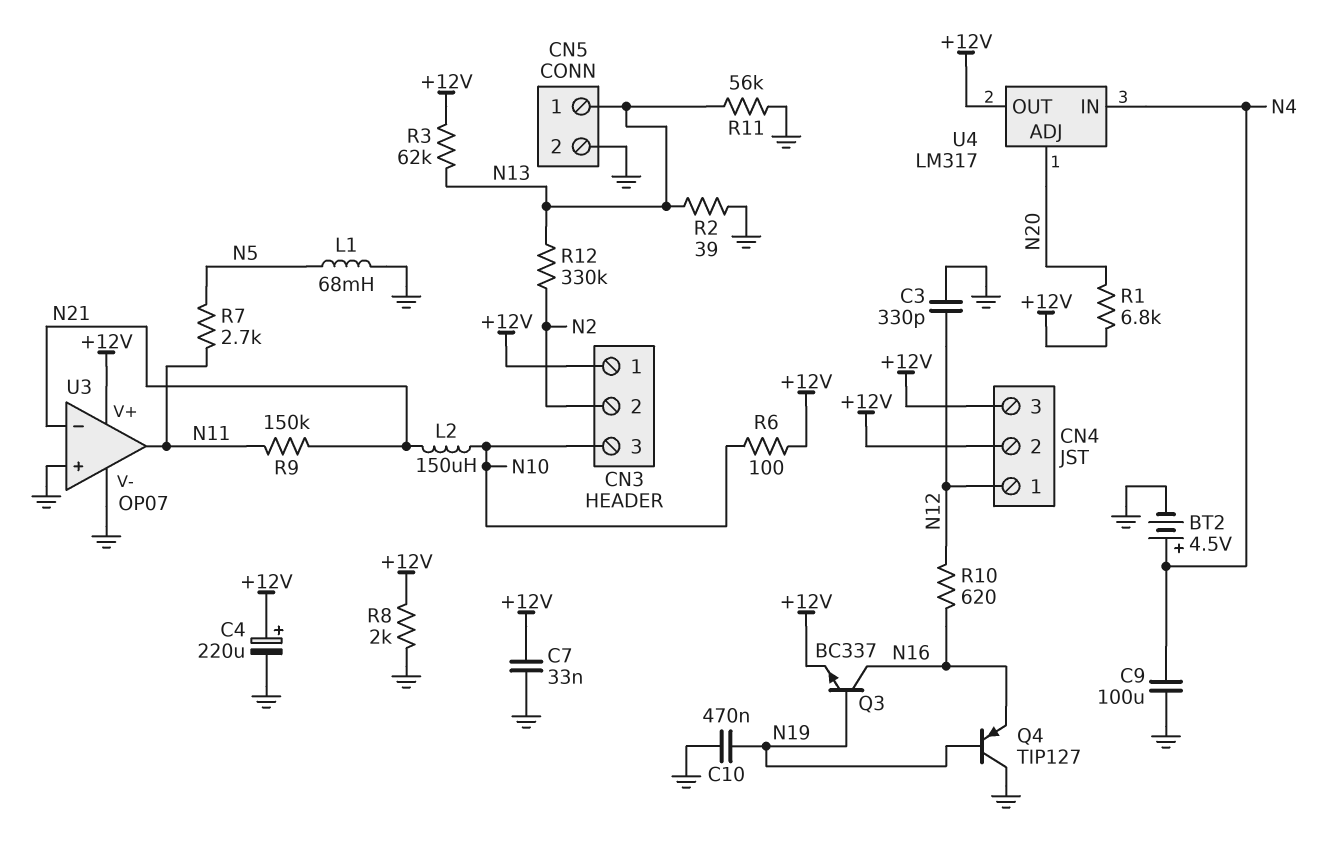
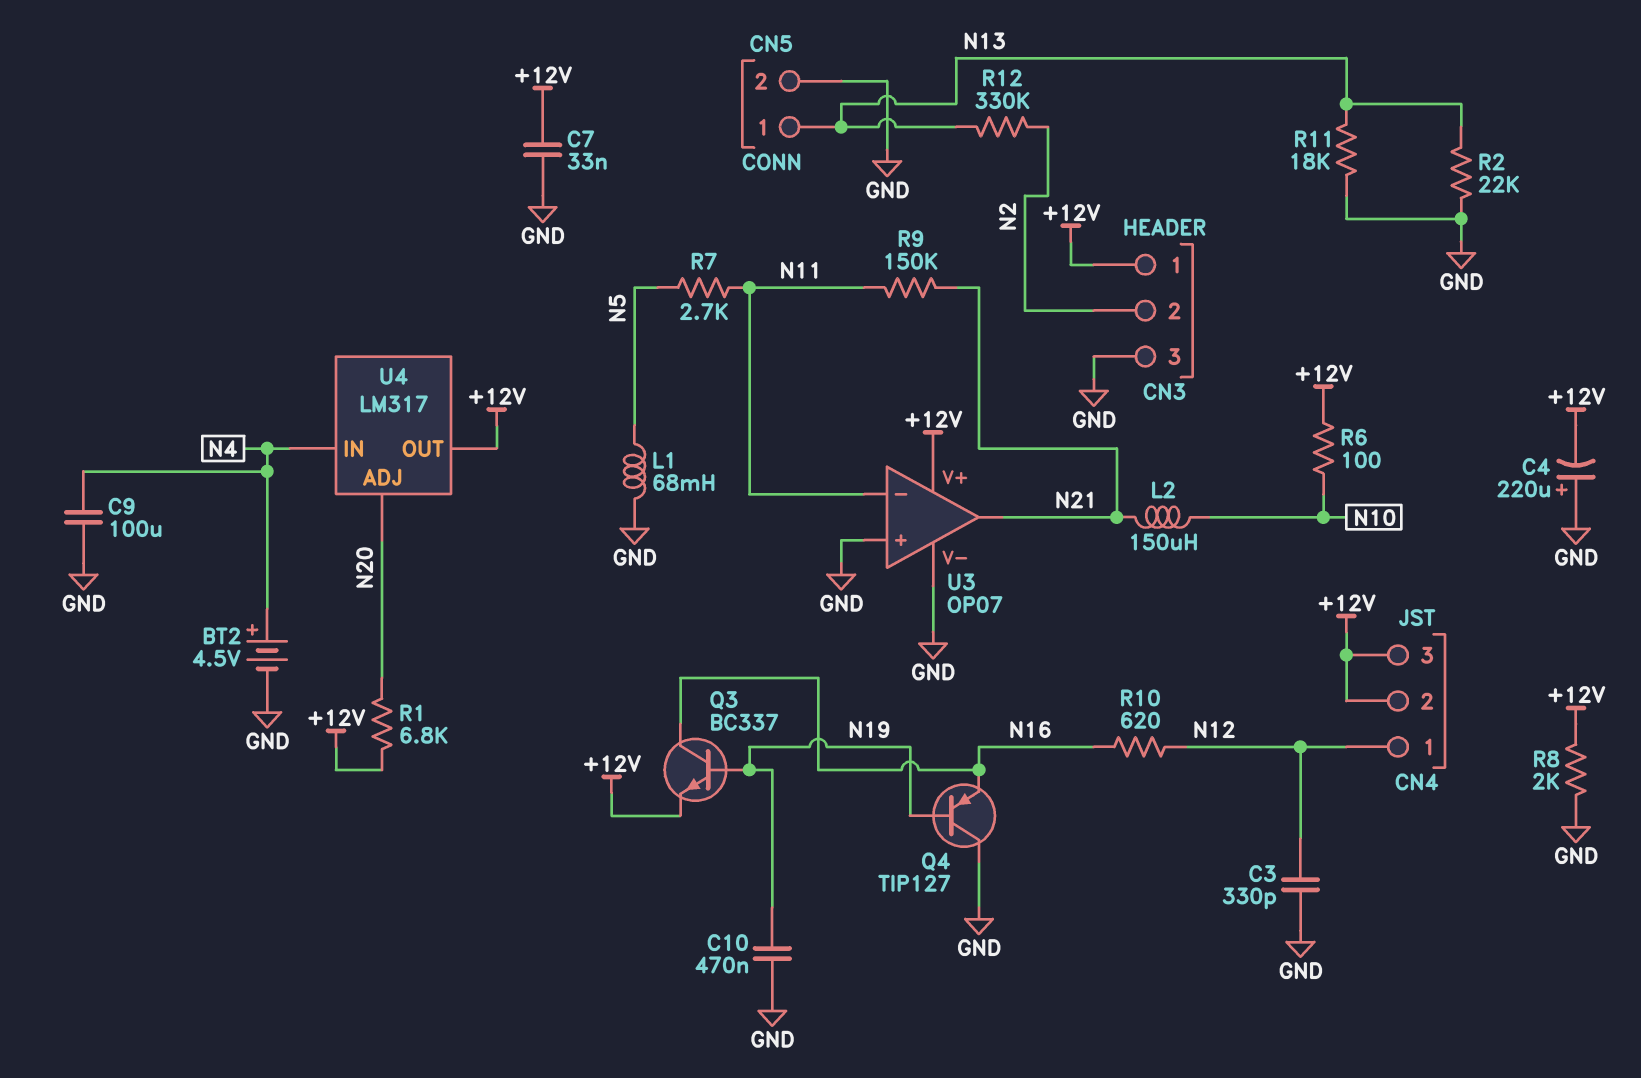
C4: 220uF (plus +12V, minus GND) -> 220uF (plus GND, minus +12V)
CN3 pin 3: N10 -> GND
R2: 39 (GND, N13) -> 22k (GND, N13)
R3: 62k (+12V, N13) -> none
R11: 56k (GND, N13) -> 18k (GND, N13)
U3 pin in-: N21 -> N11
U3 pin out: N11 -> N21

